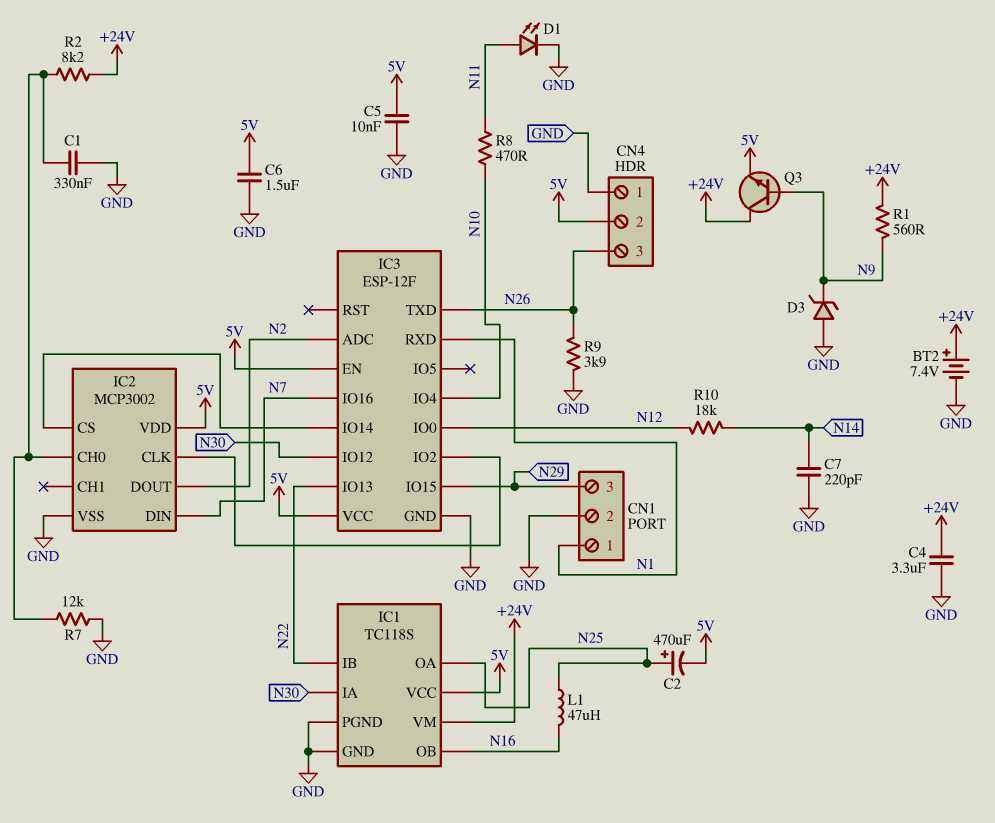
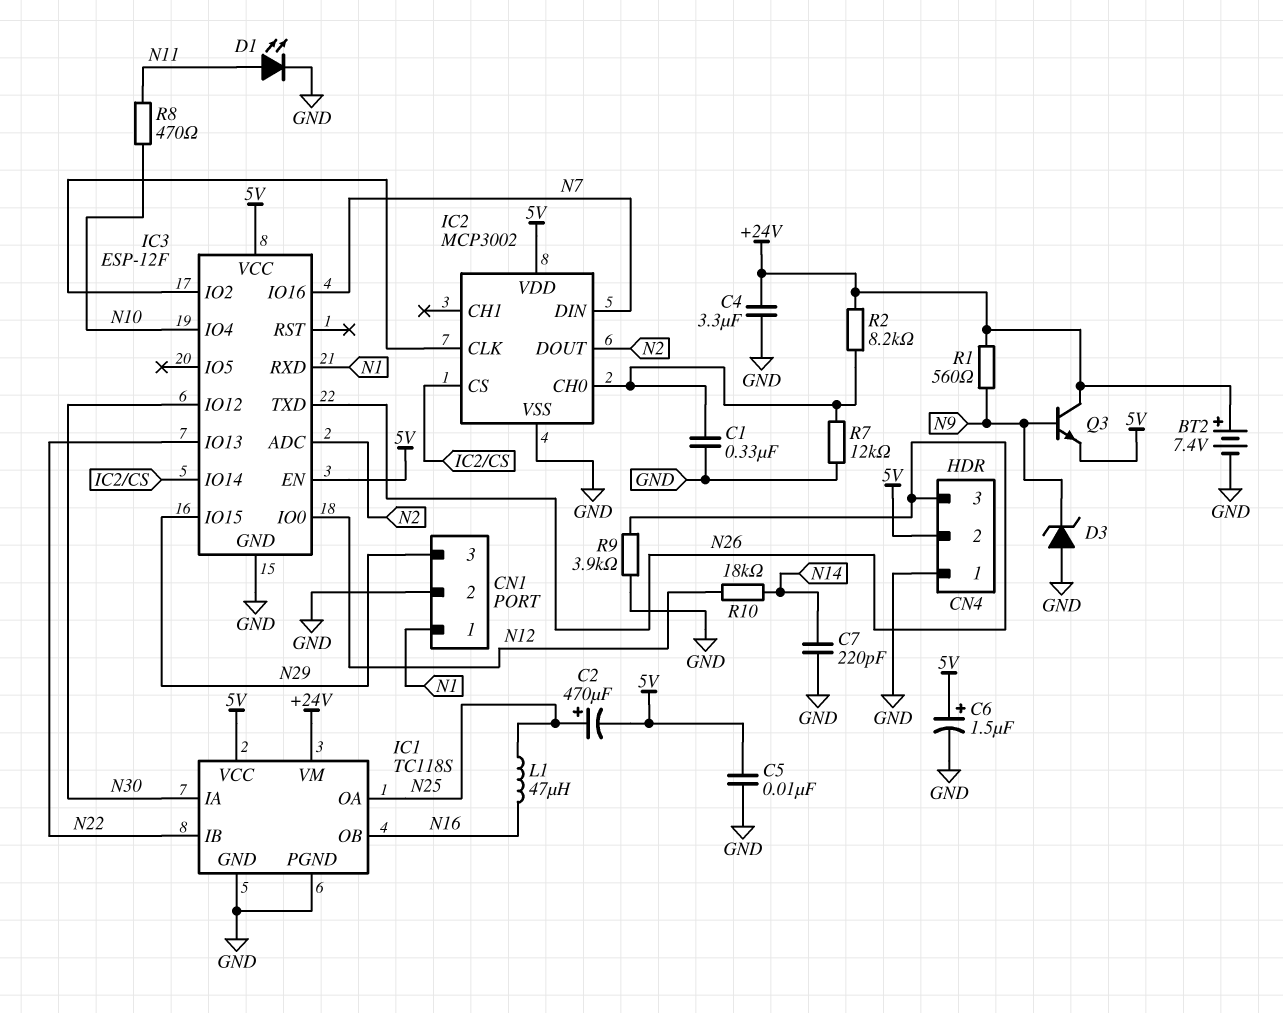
C6: 1.5uF (5V, GND) -> 1.5uF (plus 5V, minus GND)

